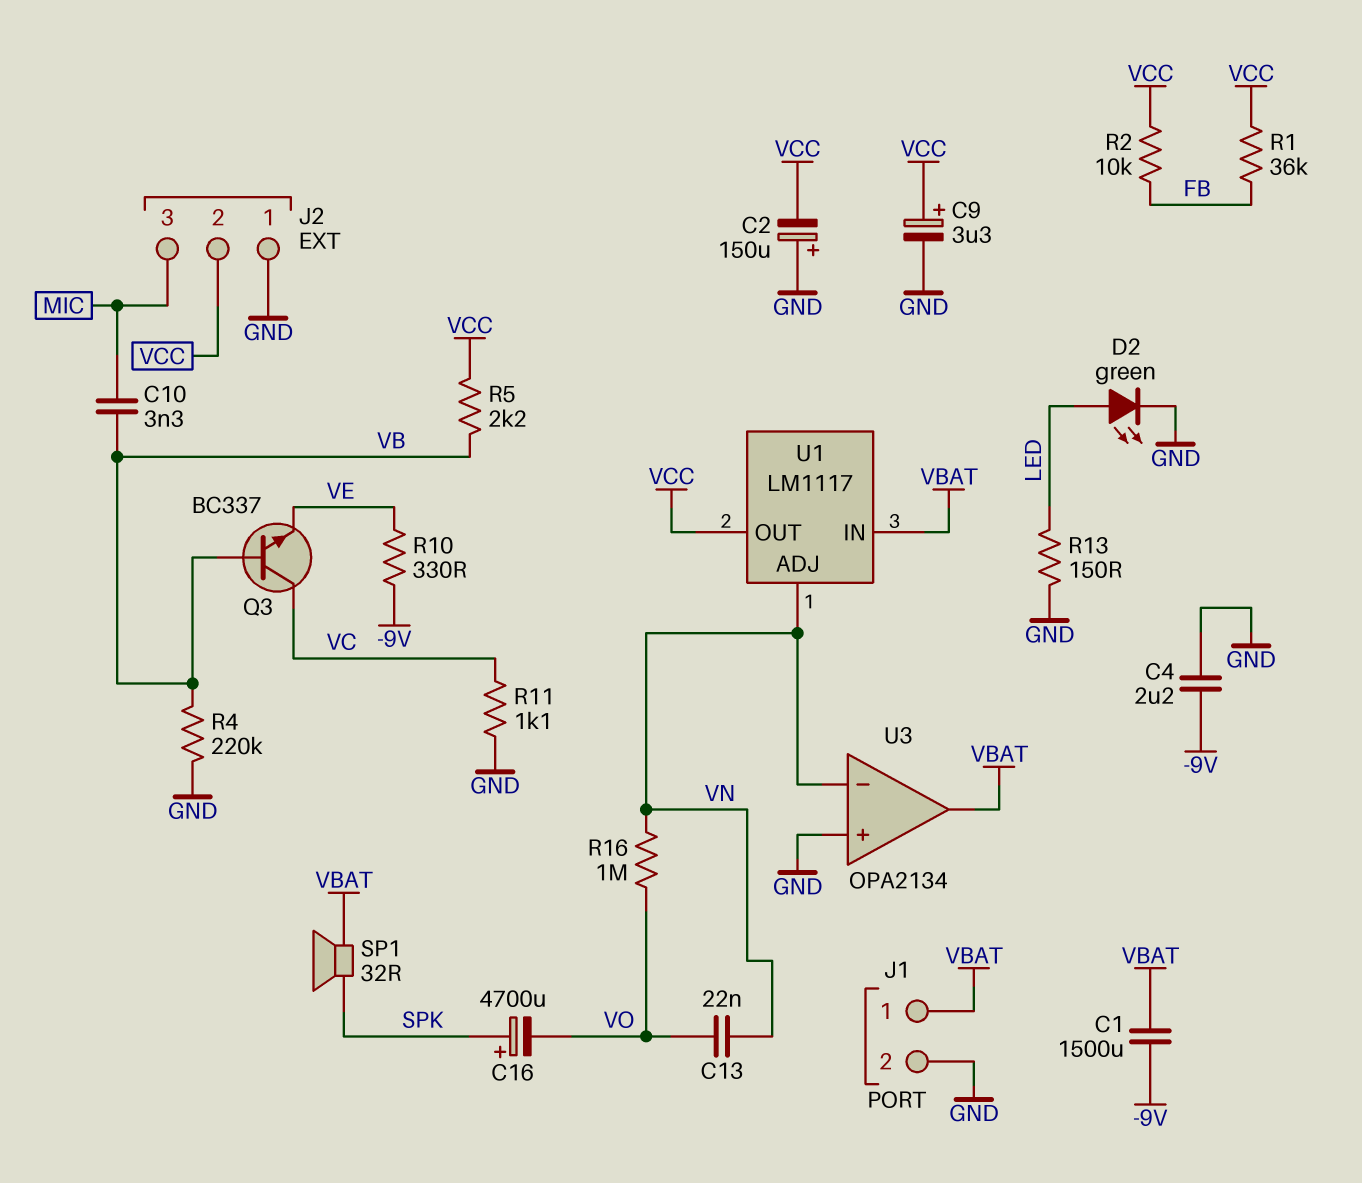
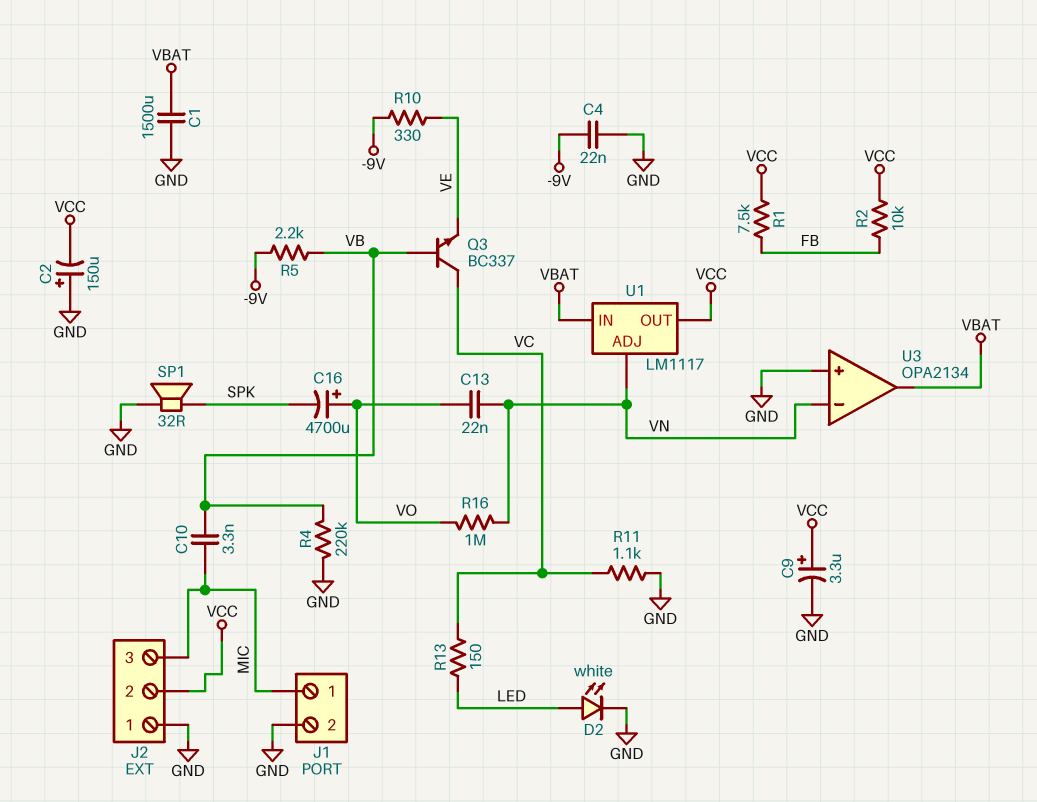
C1: 1500uF (-9V, VBAT) -> 1500uF (GND, VBAT)
C4: 2.2uF (-9V, GND) -> 22nF (-9V, GND)
C16: 4700uF (plus SPK, minus VO) -> 4700uF (plus VO, minus SPK)
D2: LED green (A LED, K GND) -> LED white (A LED, K GND)
J1 pin 1: VBAT -> MIC
R1: 36k (FB, VCC) -> 7.5k (FB, VCC)
R5: 2.2k (VB, VCC) -> 2.2k (-9V, VB)
R13: 150 (GND, LED) -> 150 (LED, VC)
SP1: speaker 32R (SPK, VBAT) -> speaker 32R (GND, SPK)

